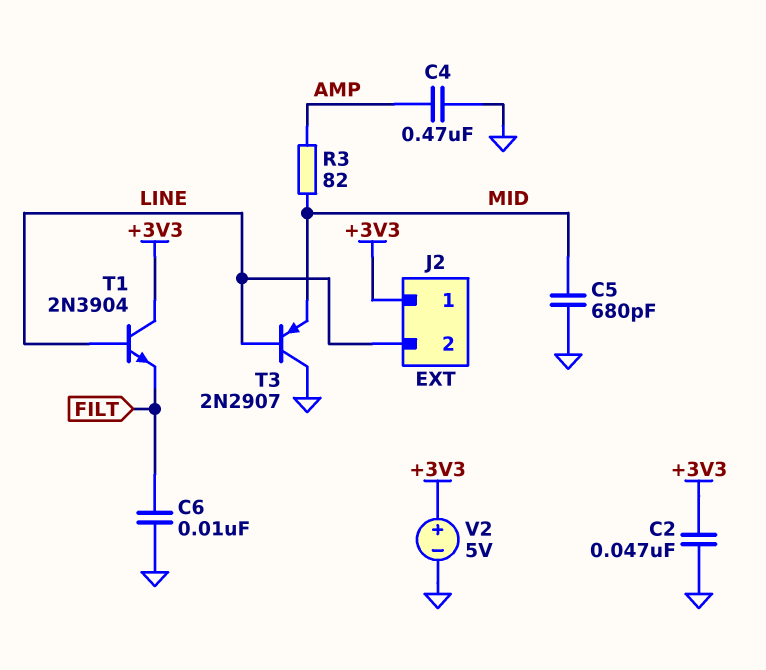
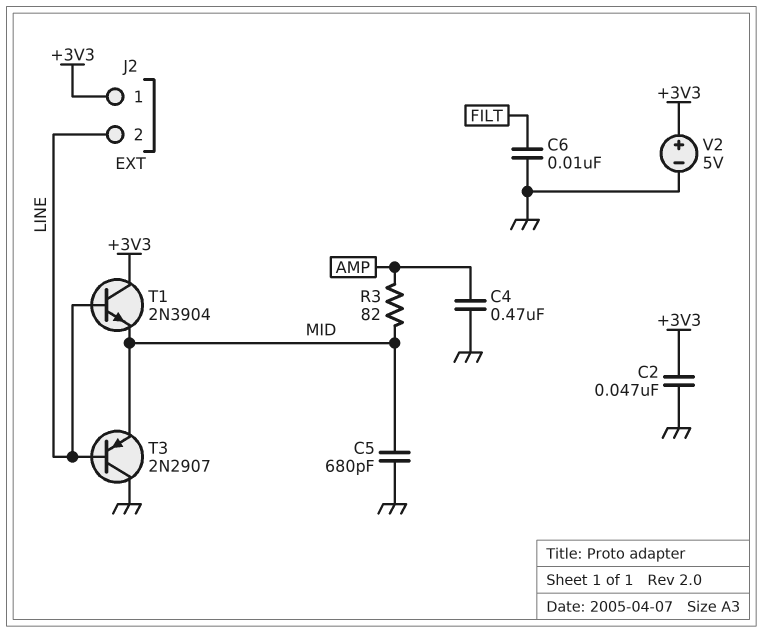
T1: NPN 2N3904 (B LINE, C +3V3, E FILT) -> NPN 2N3904 (B LINE, C +3V3, E MID)

